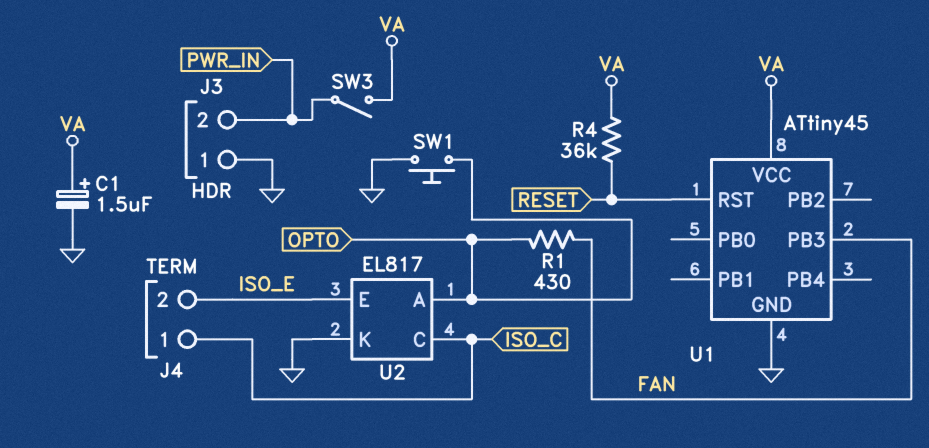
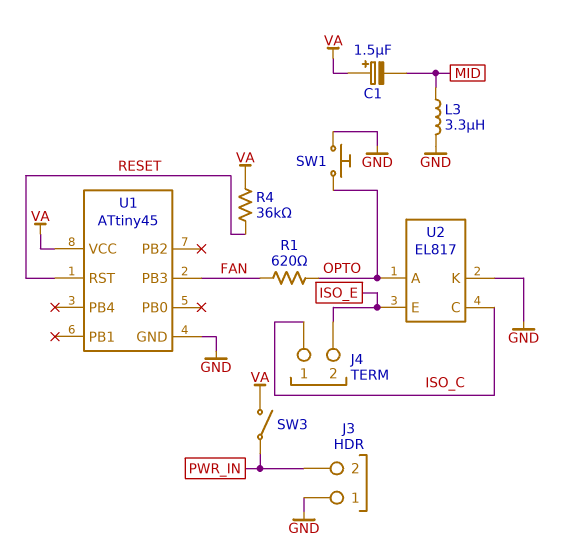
C1: 1.5uF (plus VA, minus GND) -> 1.5uF (plus VA, minus MID)
L3: none -> 3.3uH (GND, MID)
R1: 430 (FAN, OPTO) -> 620 (FAN, OPTO)

